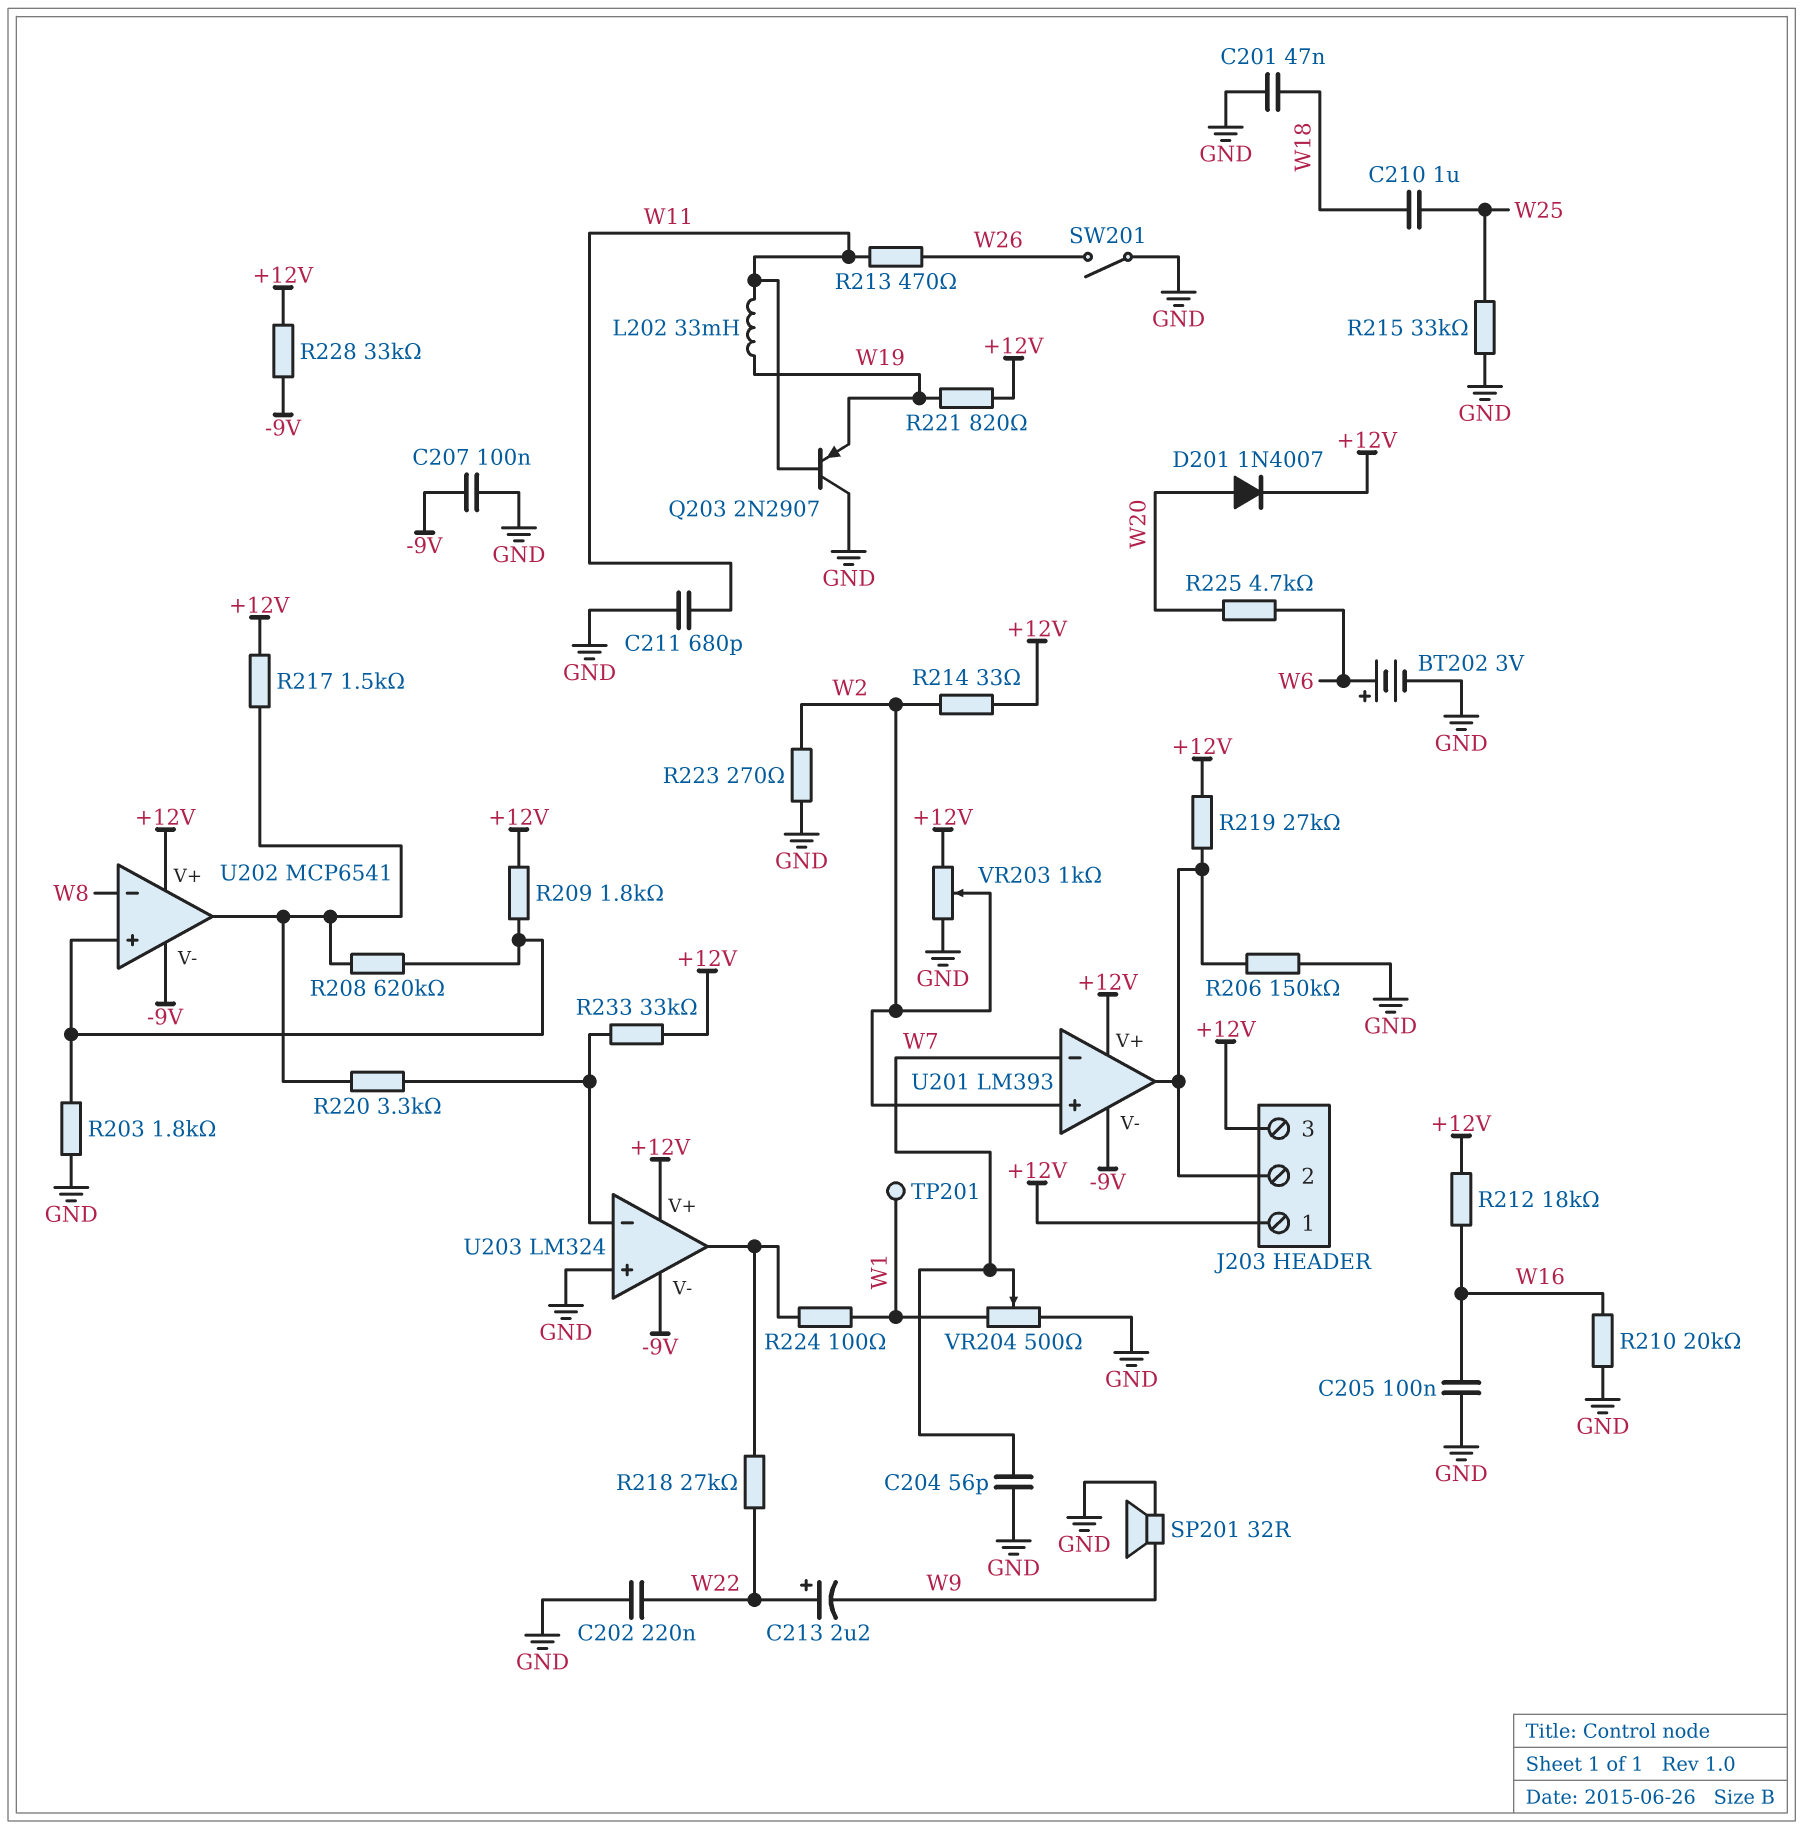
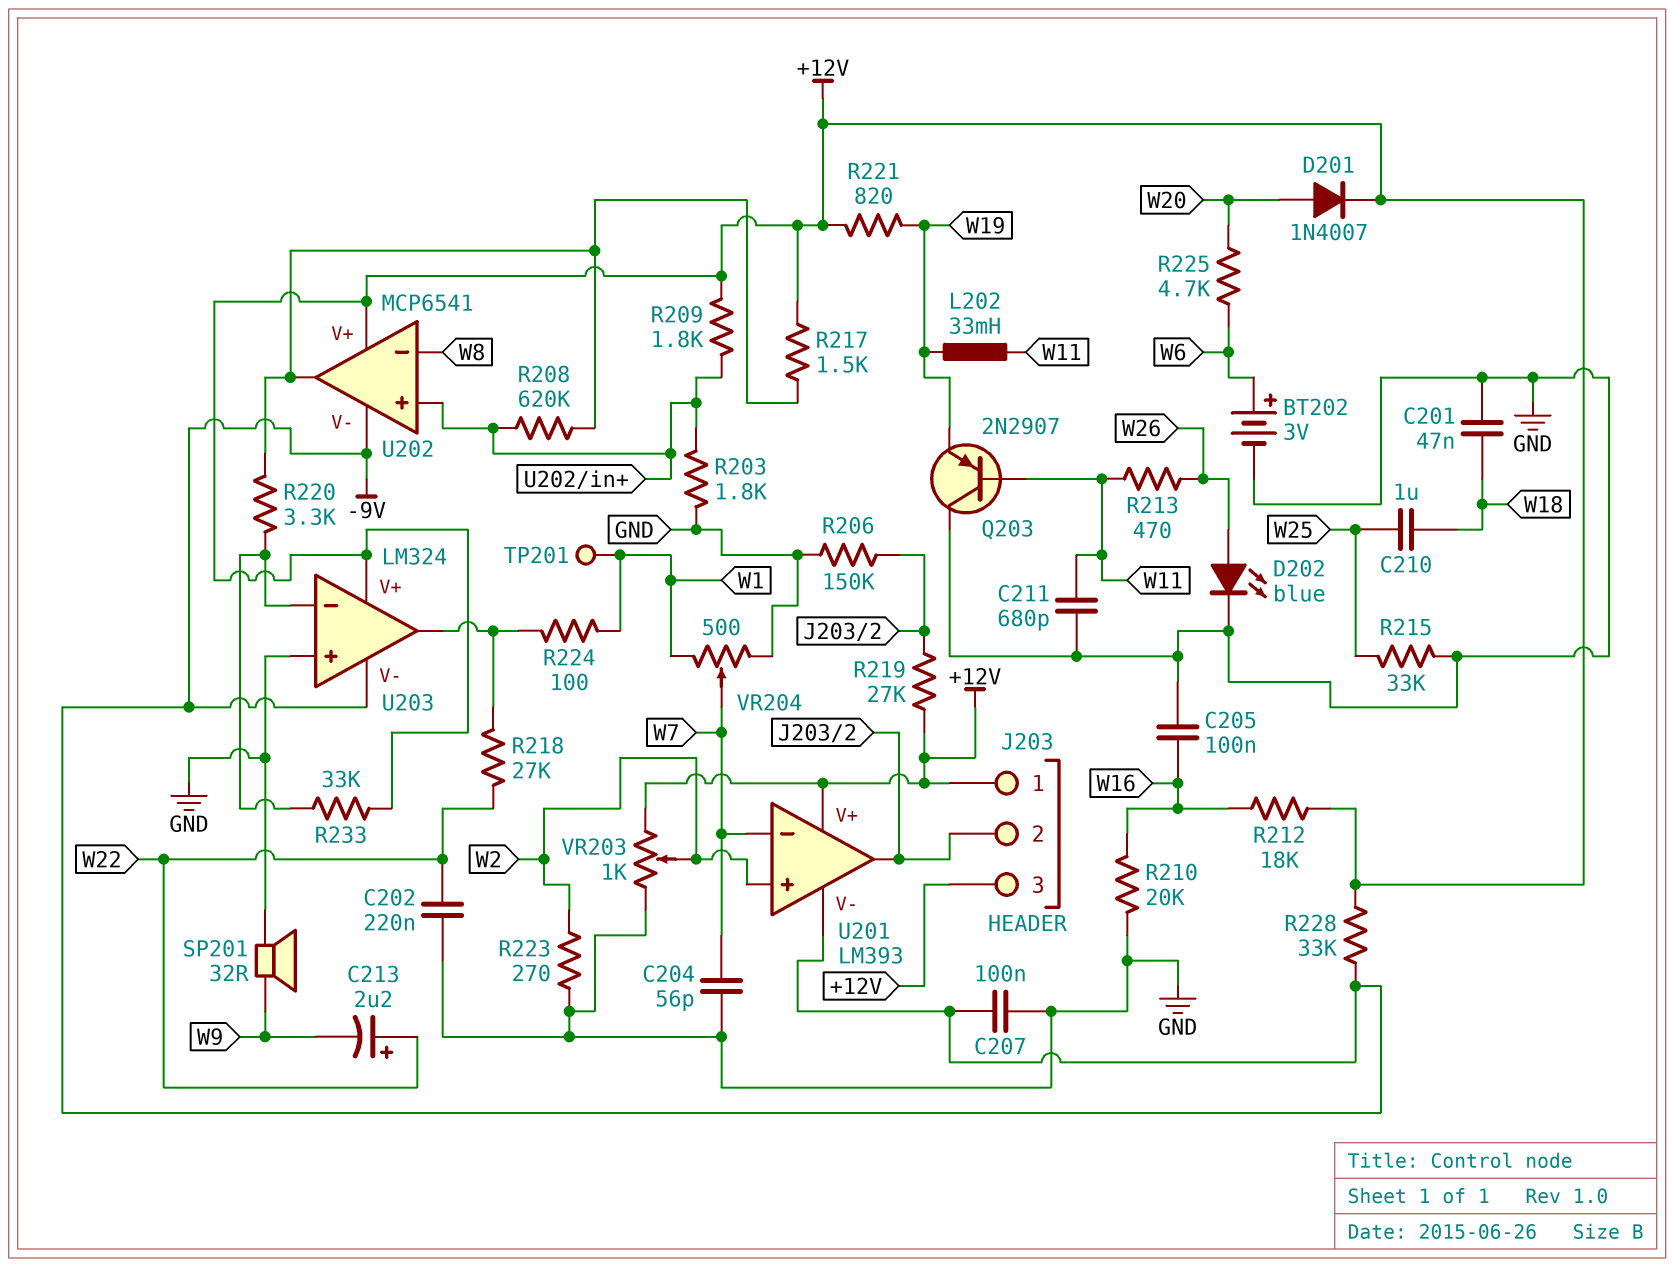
D202: none -> LED blue (A W26, K GND)
R214: 33 (+12V, W2) -> none
SW201: switch (GND, W26) -> none

